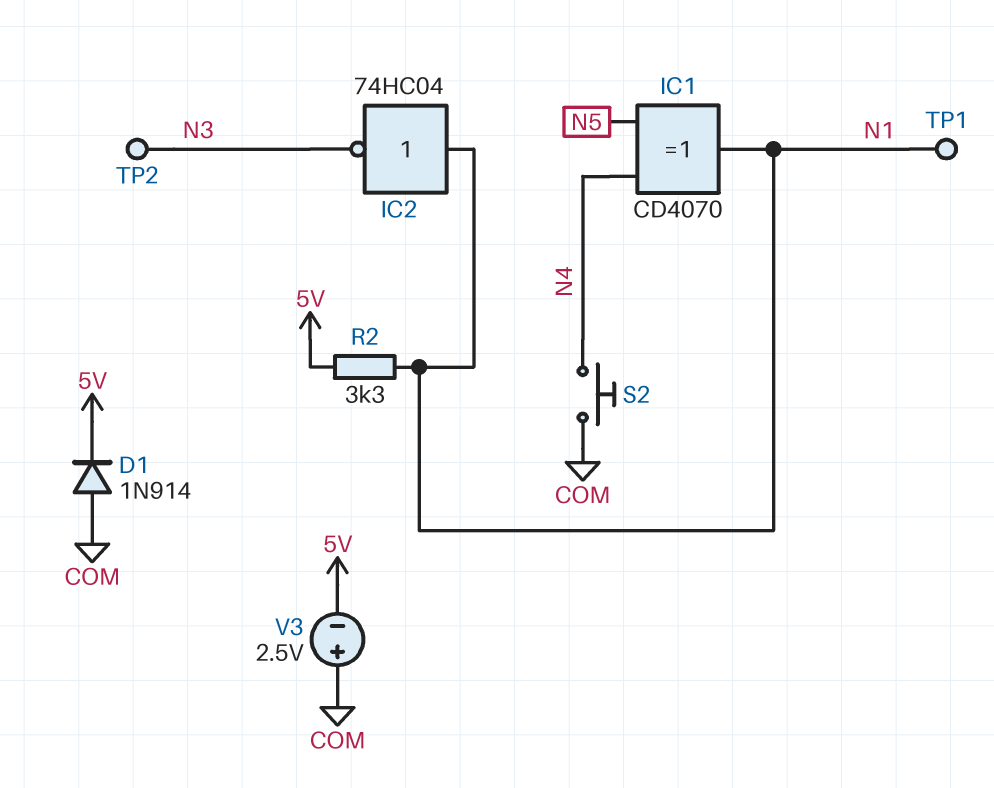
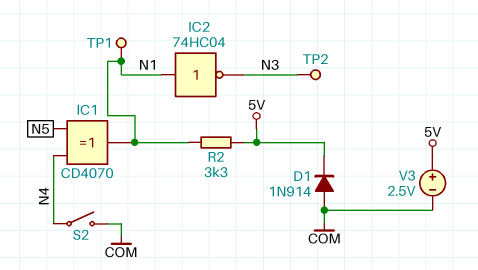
S2: button (COM, N4) -> switch (COM, N4)
V3: 2.5V (plus COM, minus 5V) -> 2.5V (plus 5V, minus COM)

